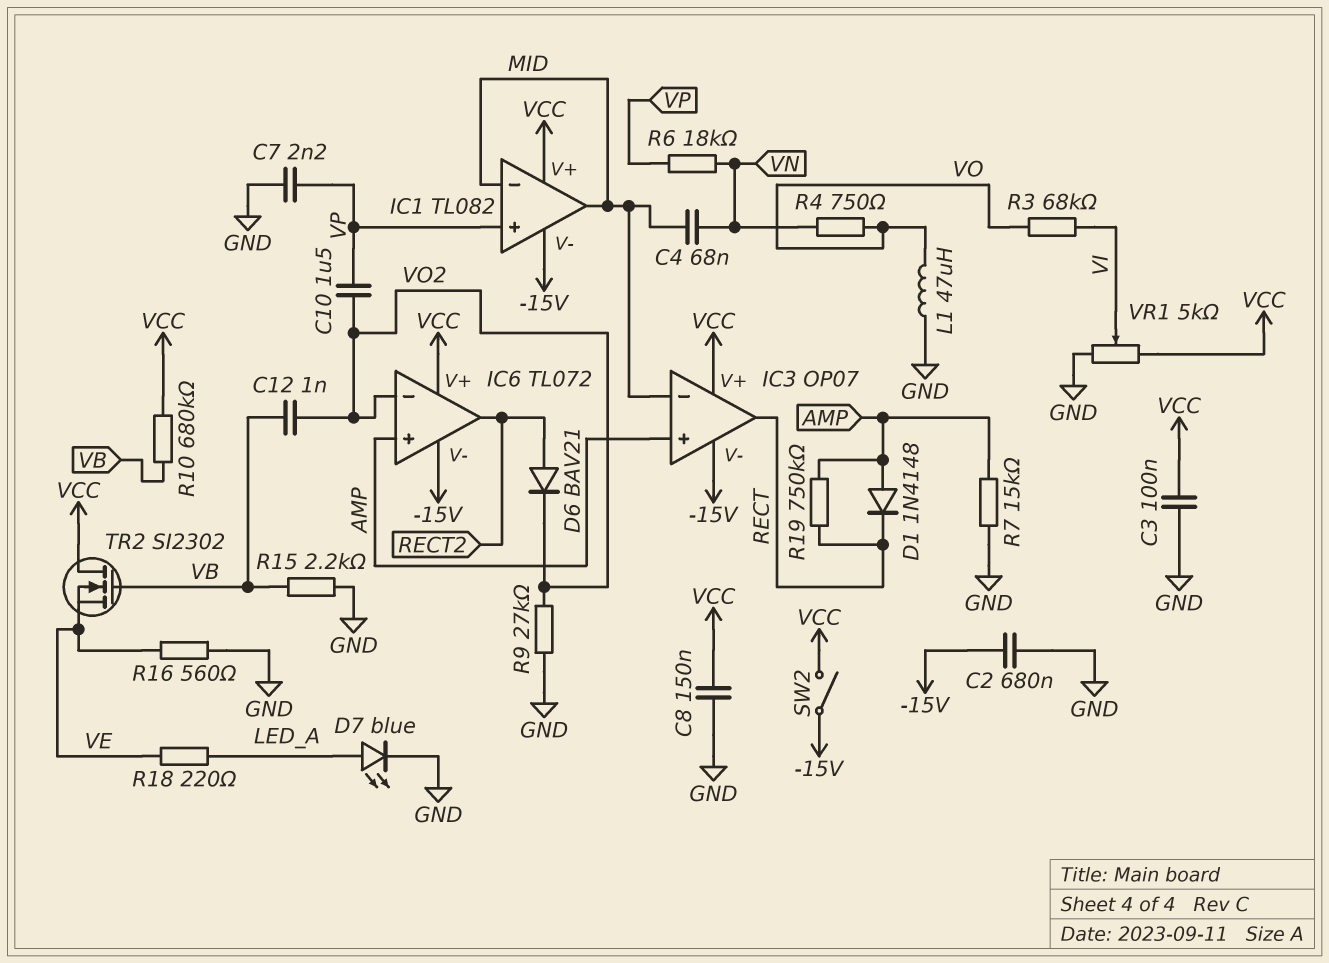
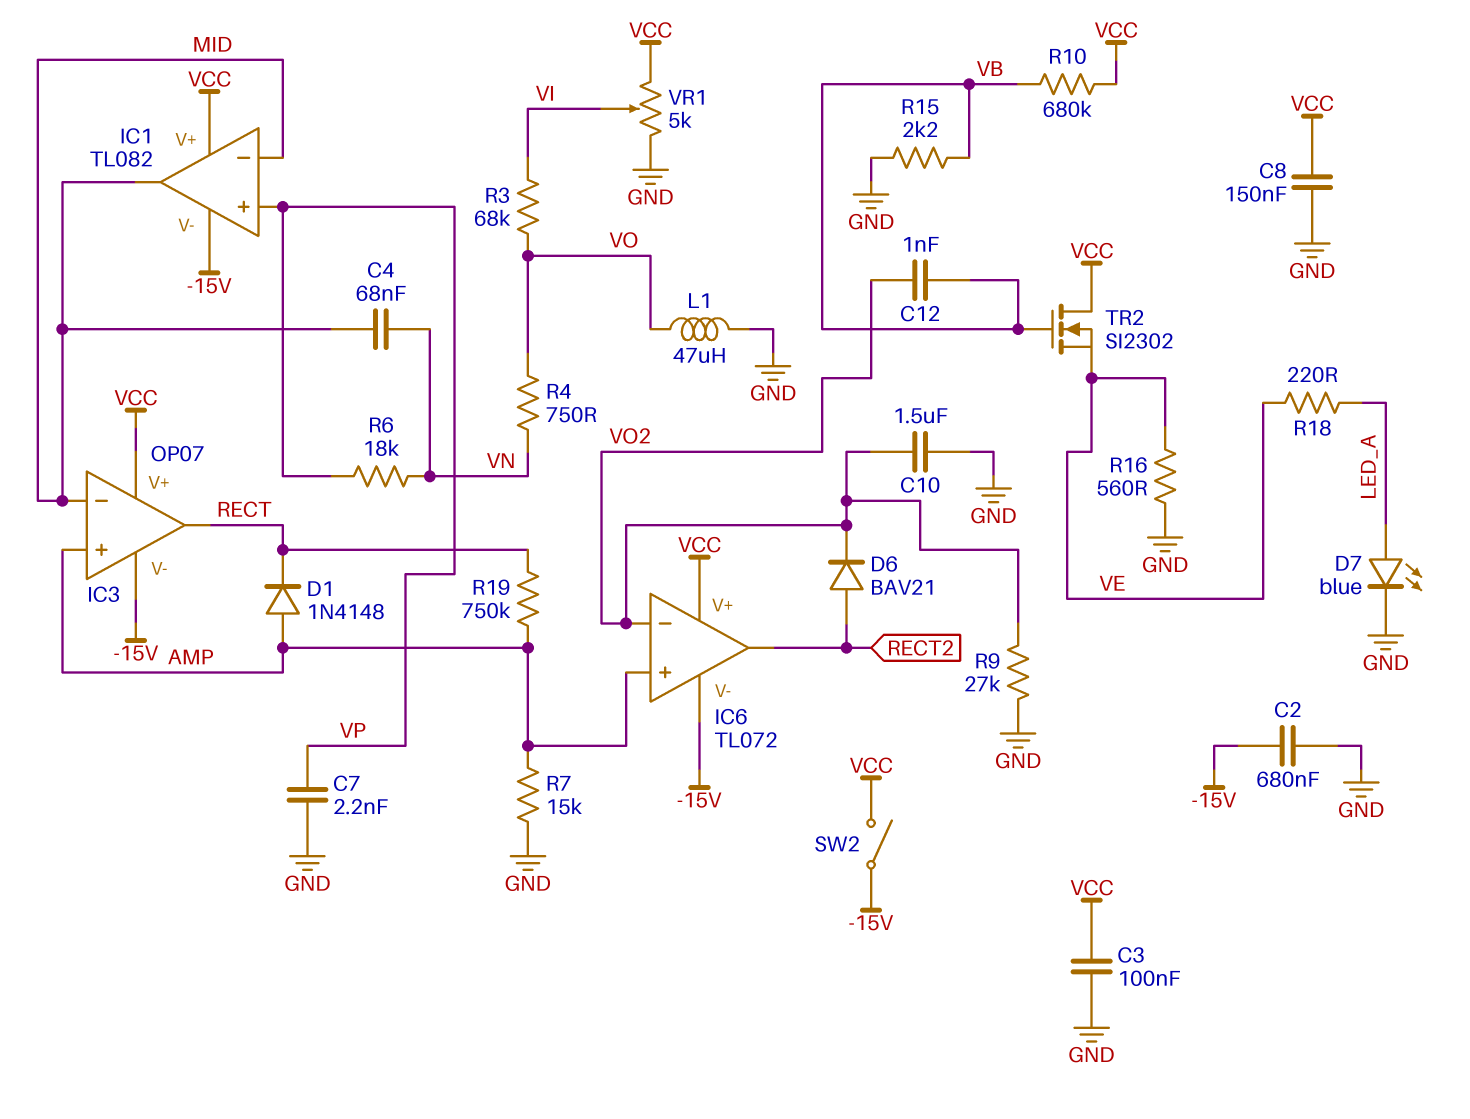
C10: 1.5uF (VO2, VP) -> 1.5uF (GND, VO2)

